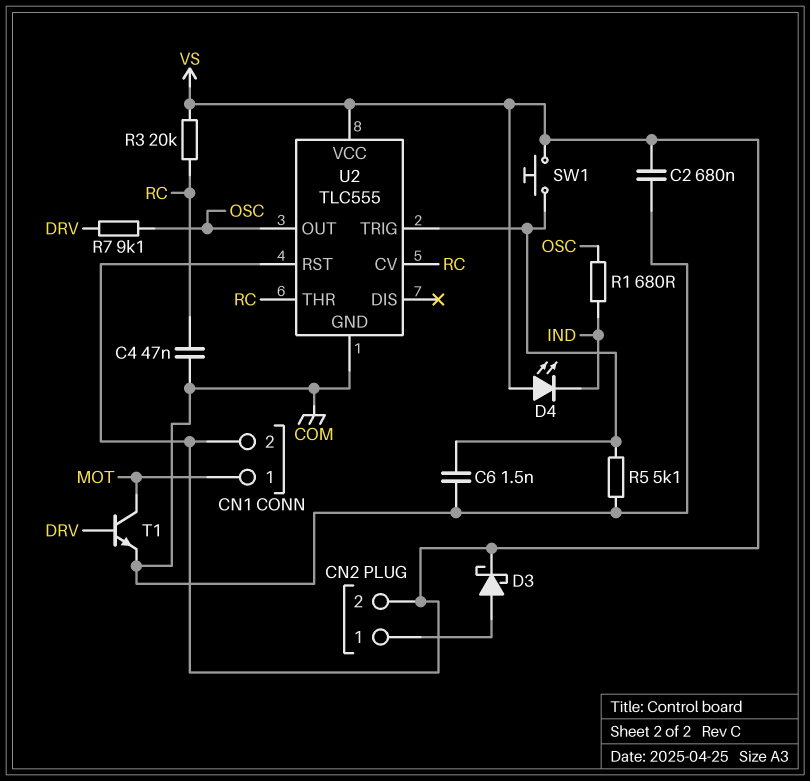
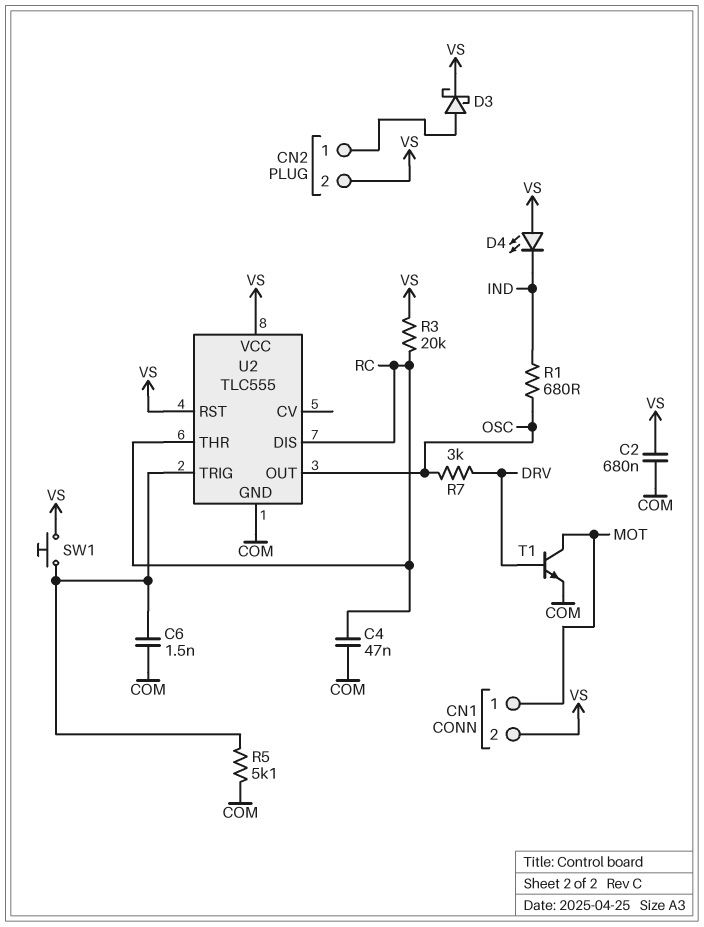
R7: 9.1k (DRV, OSC) -> 3k (DRV, OSC)
U2 pin CV: RC -> none
U2 pin DIS: none -> RC

